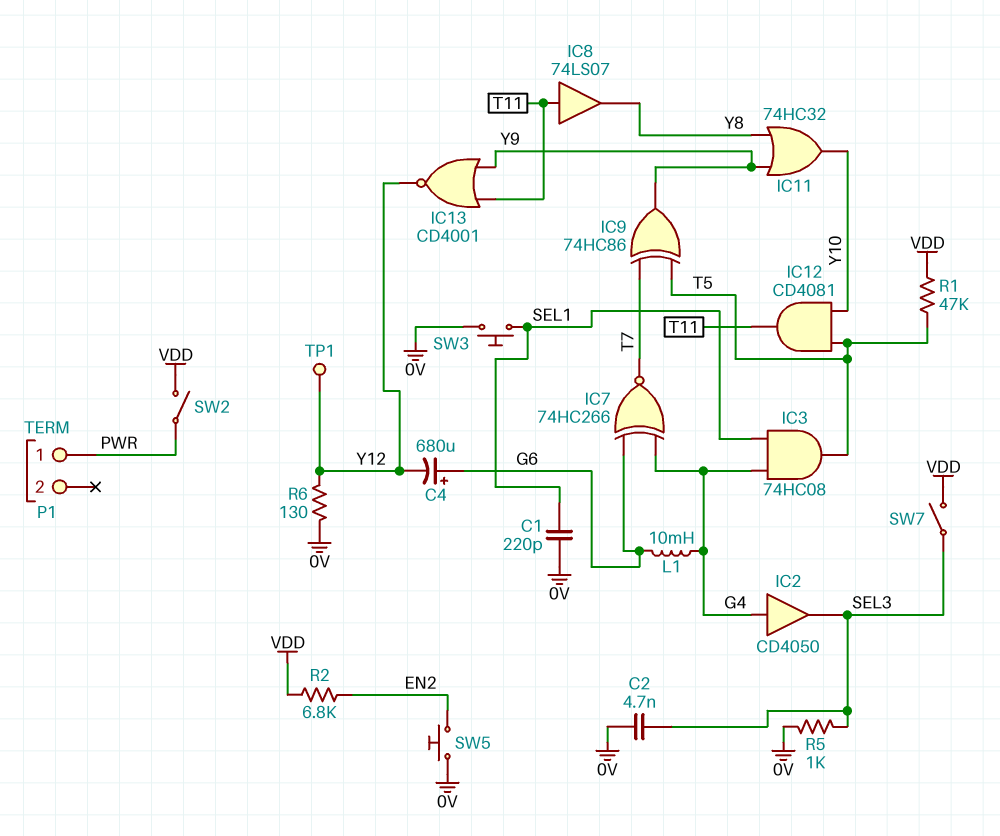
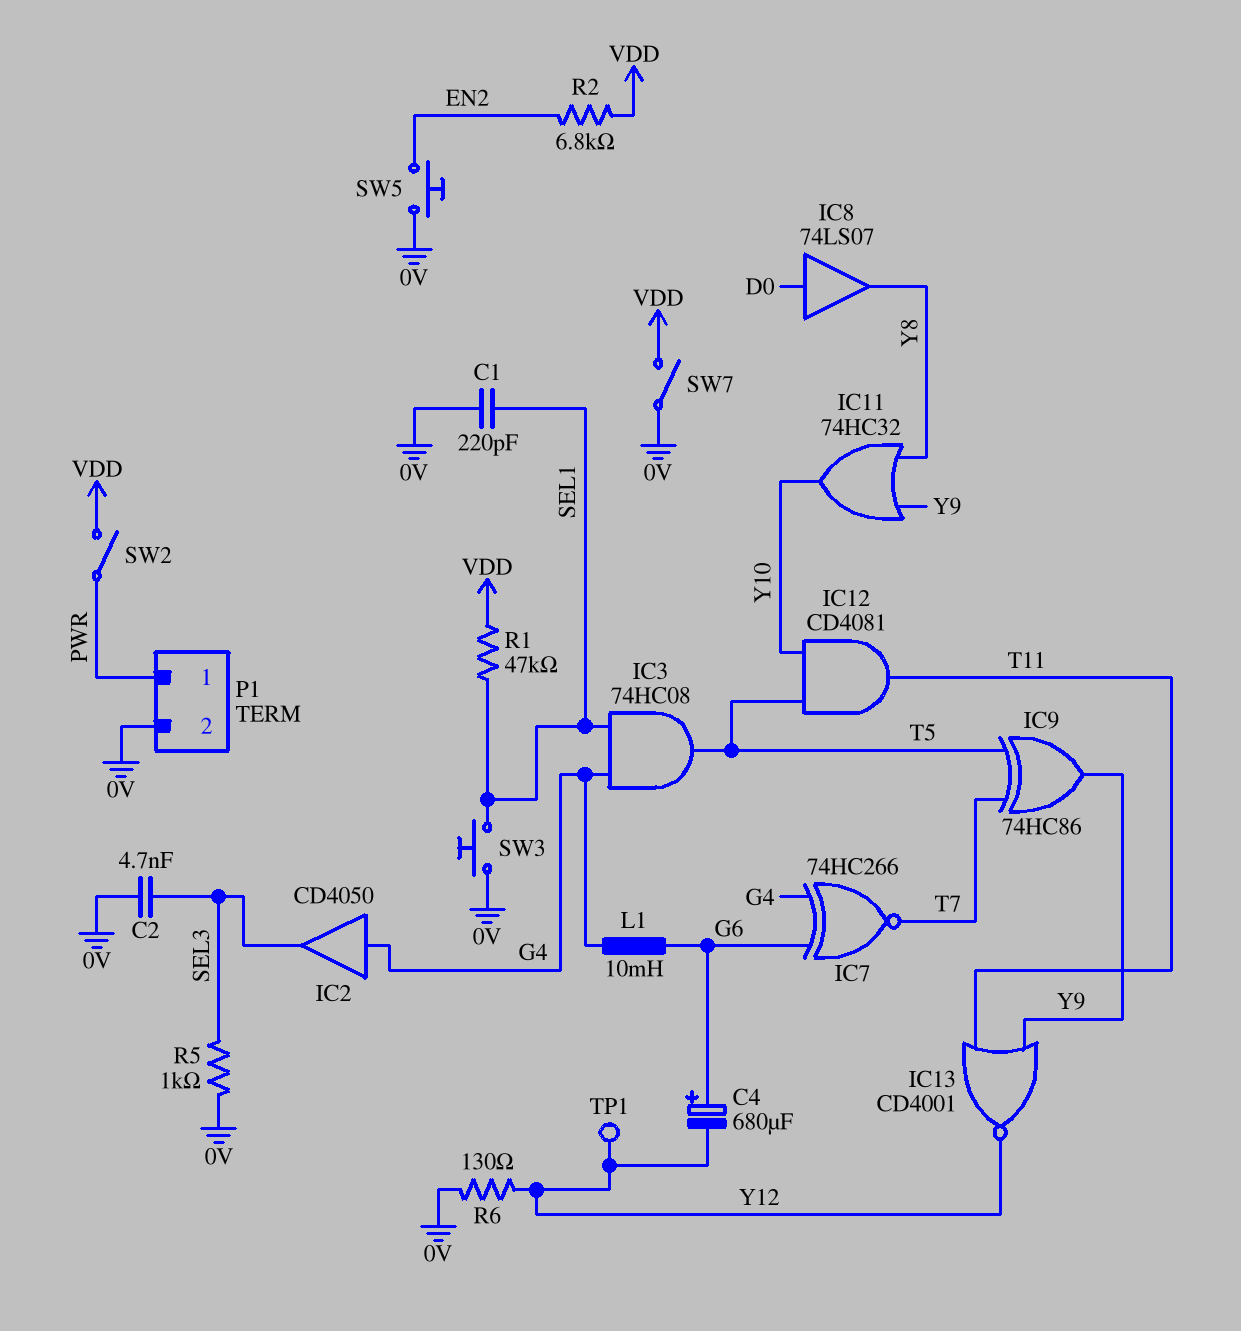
IC8: buffer 74LS07 (in T11, out Y8) -> buffer 74LS07 (in D0, out Y8)
P1 pin 2: none -> 0V
R1: 47k (T5, VDD) -> 47k (SEL1, VDD)
SW7: switch (SEL3, VDD) -> switch (0V, VDD)

